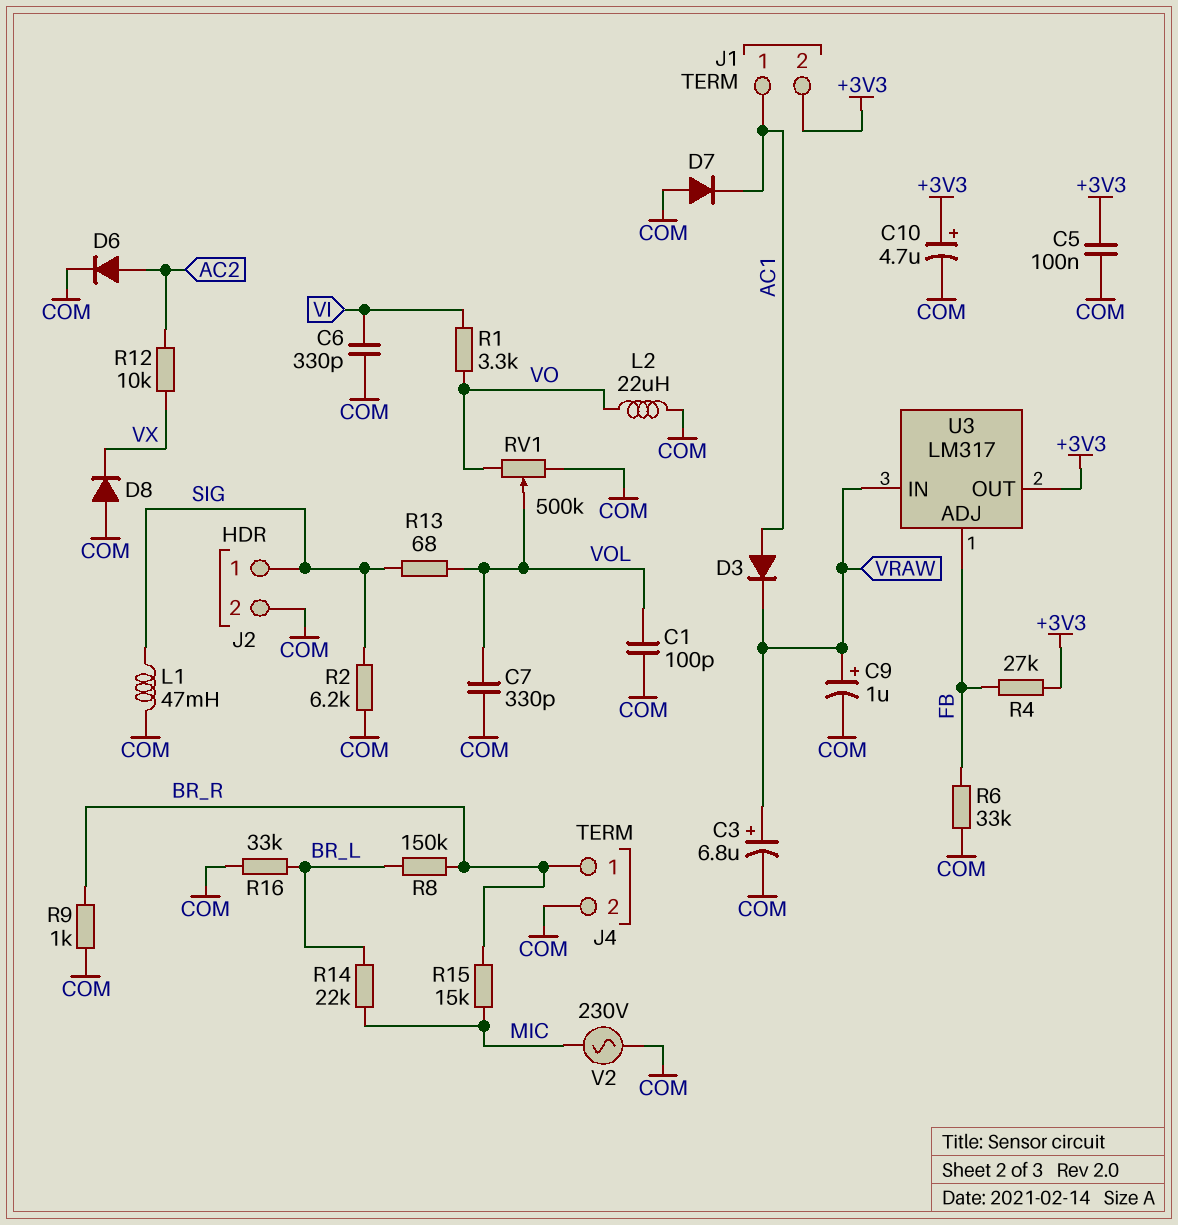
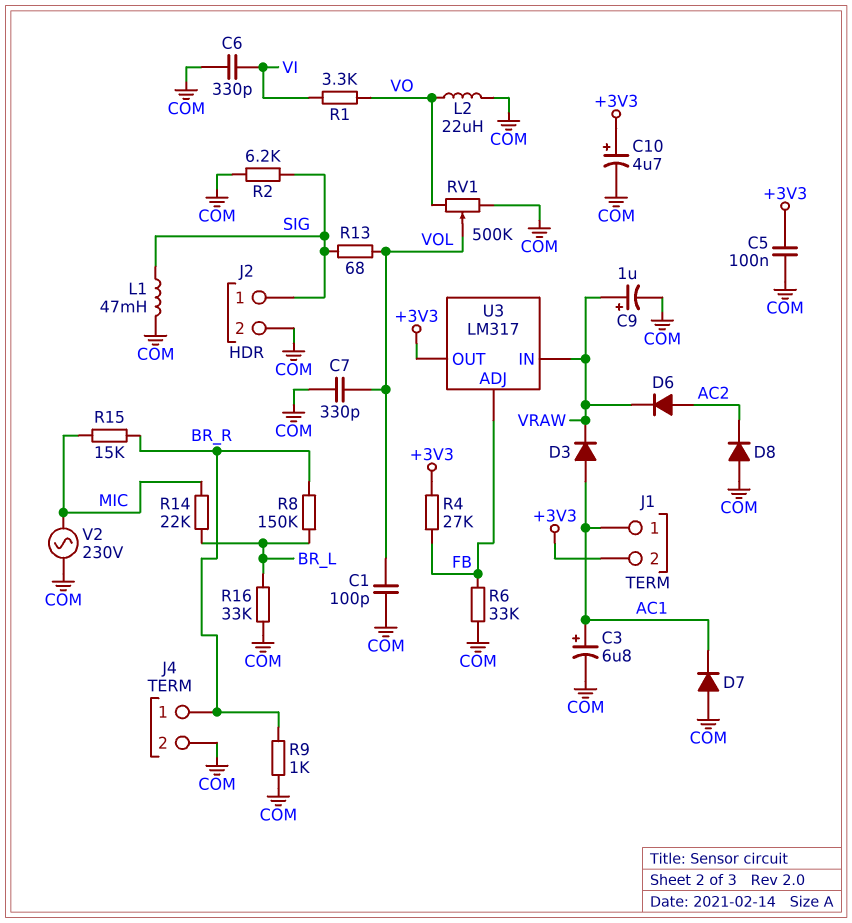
C3: 6.8uF (plus VRAW, minus COM) -> 6.8uF (plus AC1, minus COM)
D6: diode (A AC2, K COM) -> diode (A AC2, K VRAW)
D8: diode (A COM, K VX) -> diode (A COM, K AC2)
R12: 10k (AC2, VX) -> none

